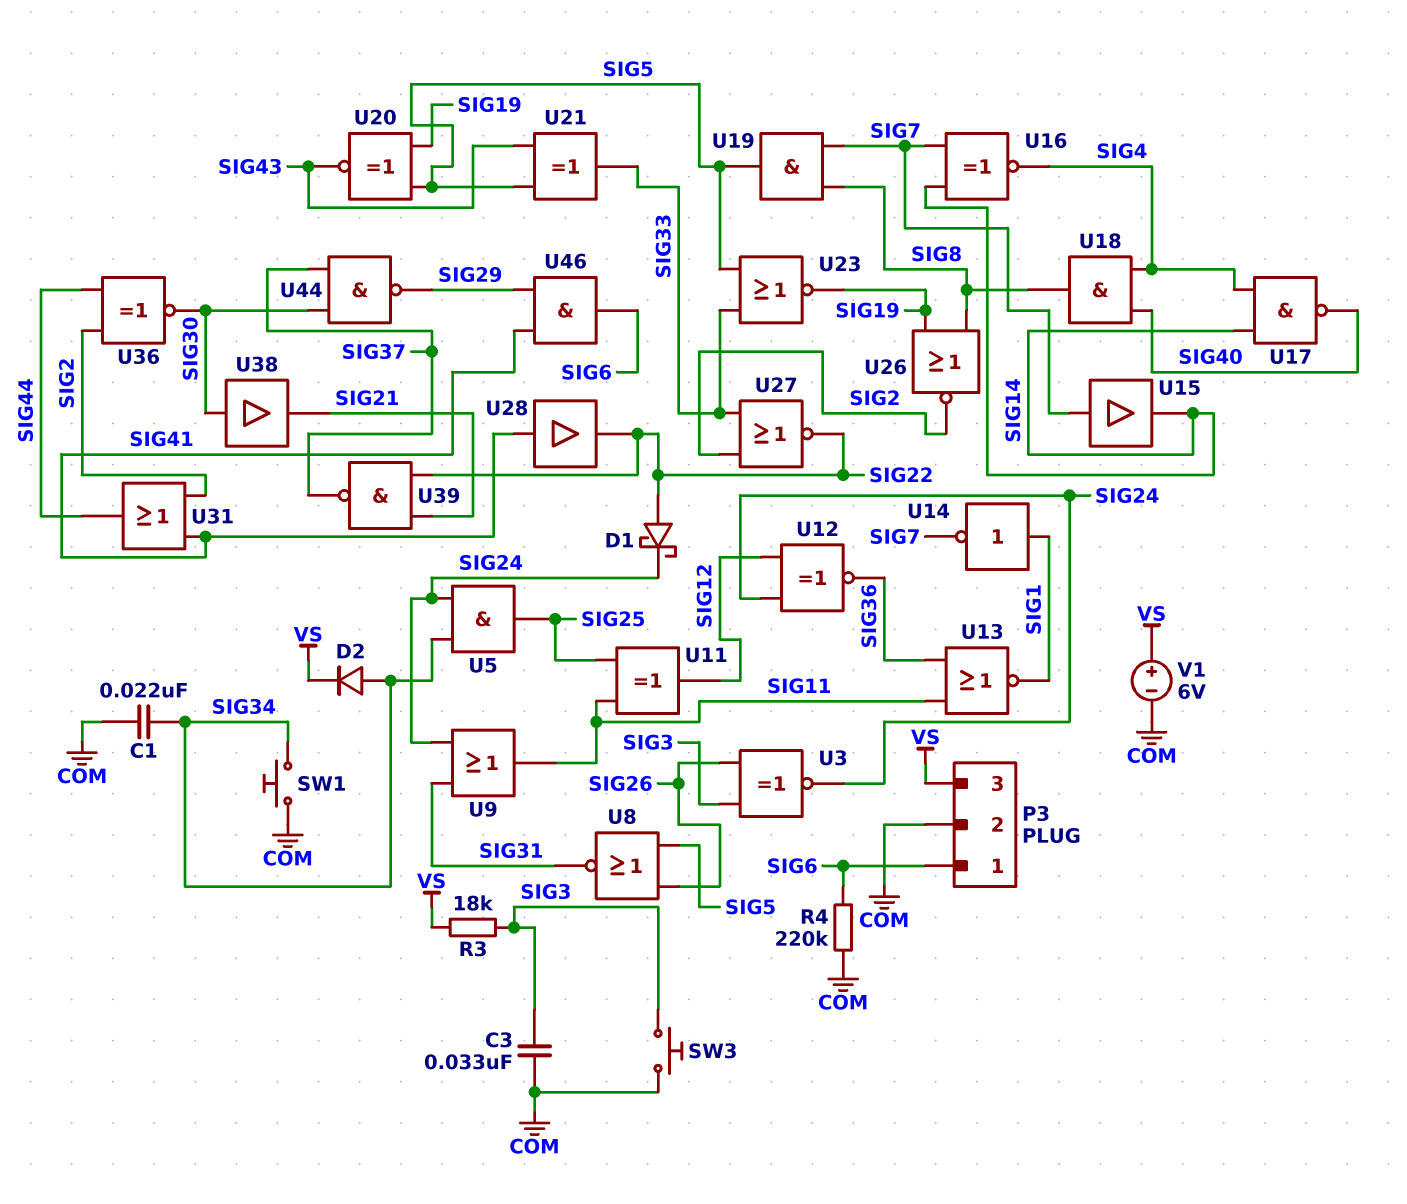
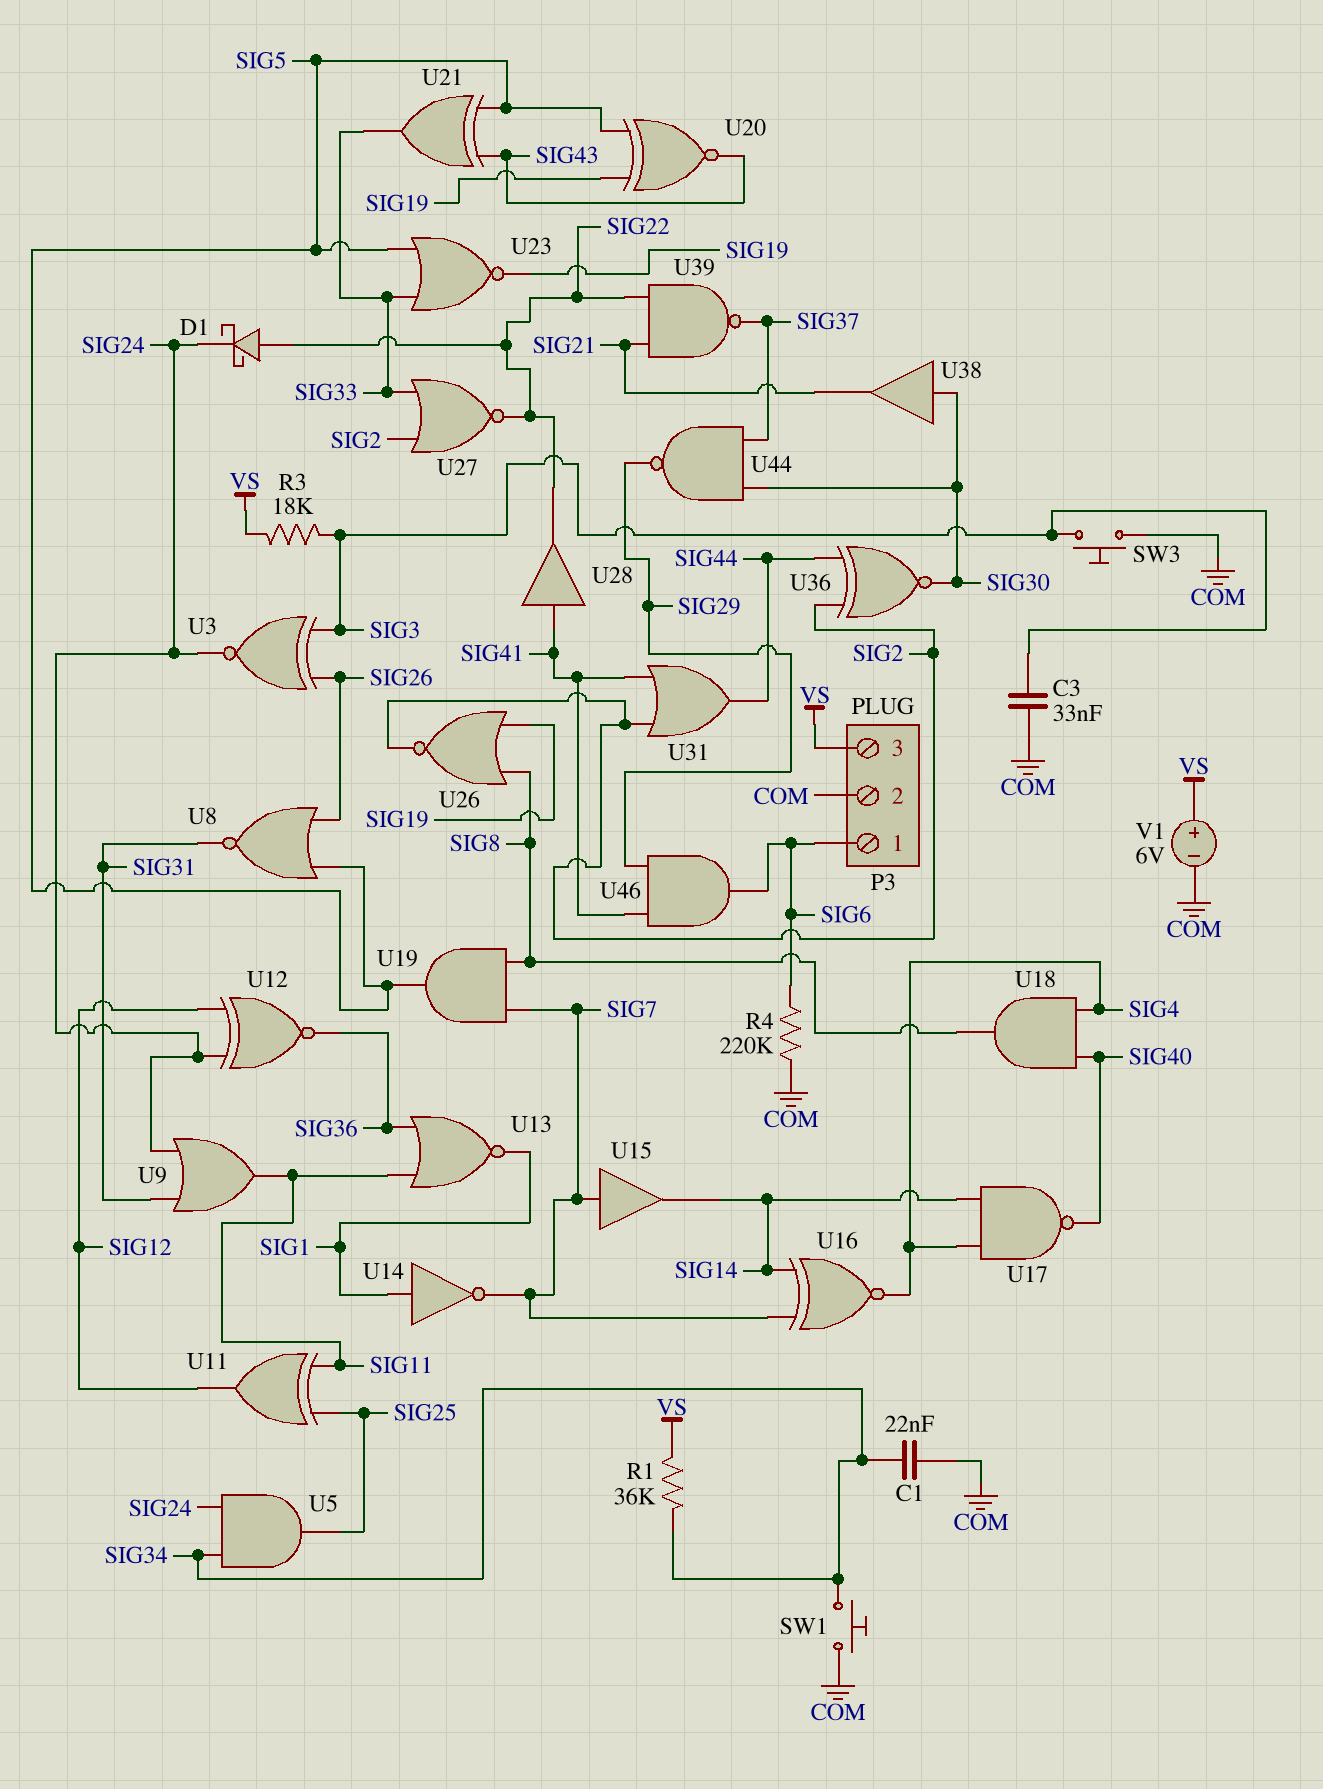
D2: diode (A SIG34, K VS) -> none
R1: none -> 36k (SIG34, VS)

